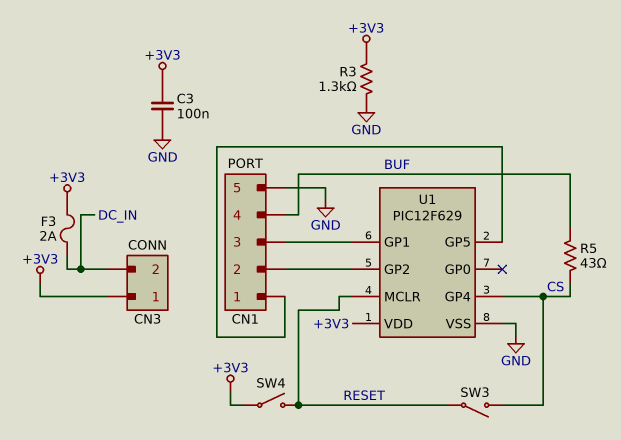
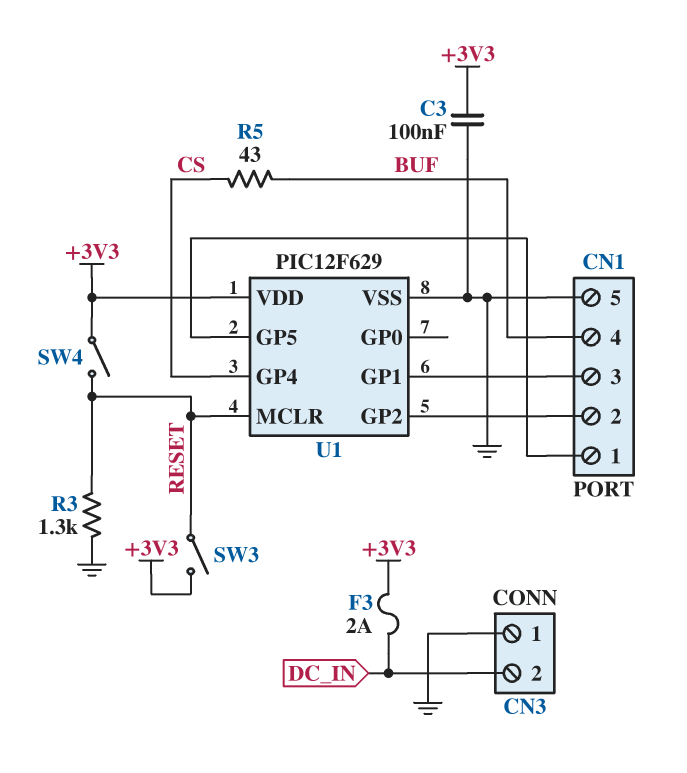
CN3 pin 1: +3V3 -> GND
R3: 1.3k (+3V3, GND) -> 1.3k (GND, RESET)
SW3: switch (CS, RESET) -> switch (+3V3, RESET)

